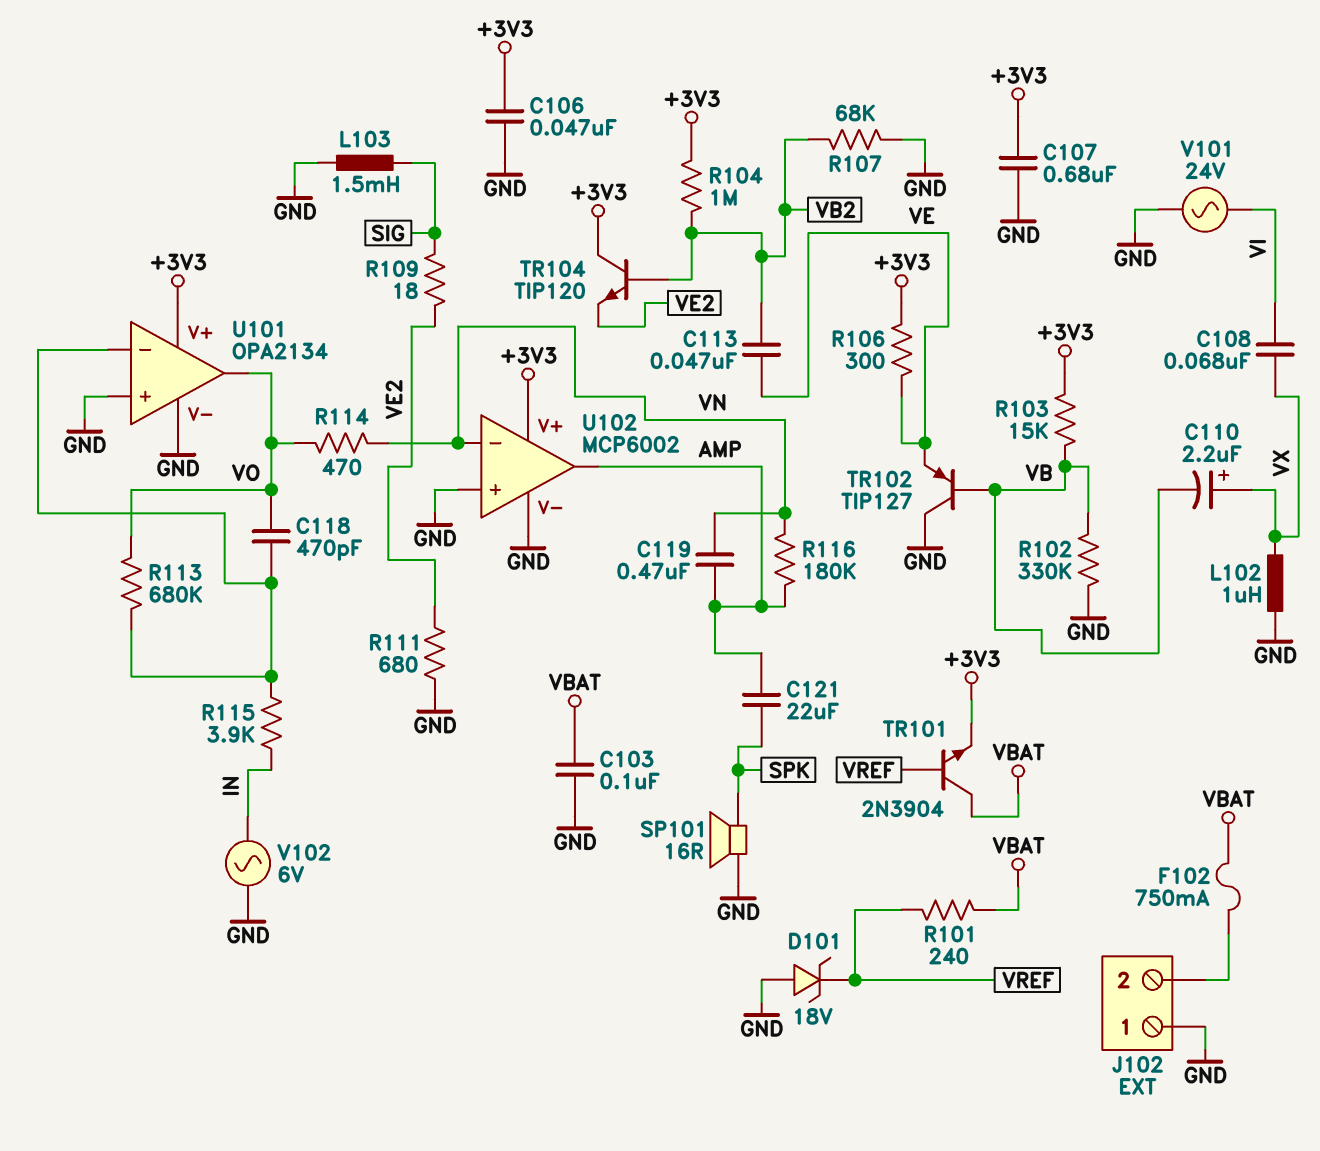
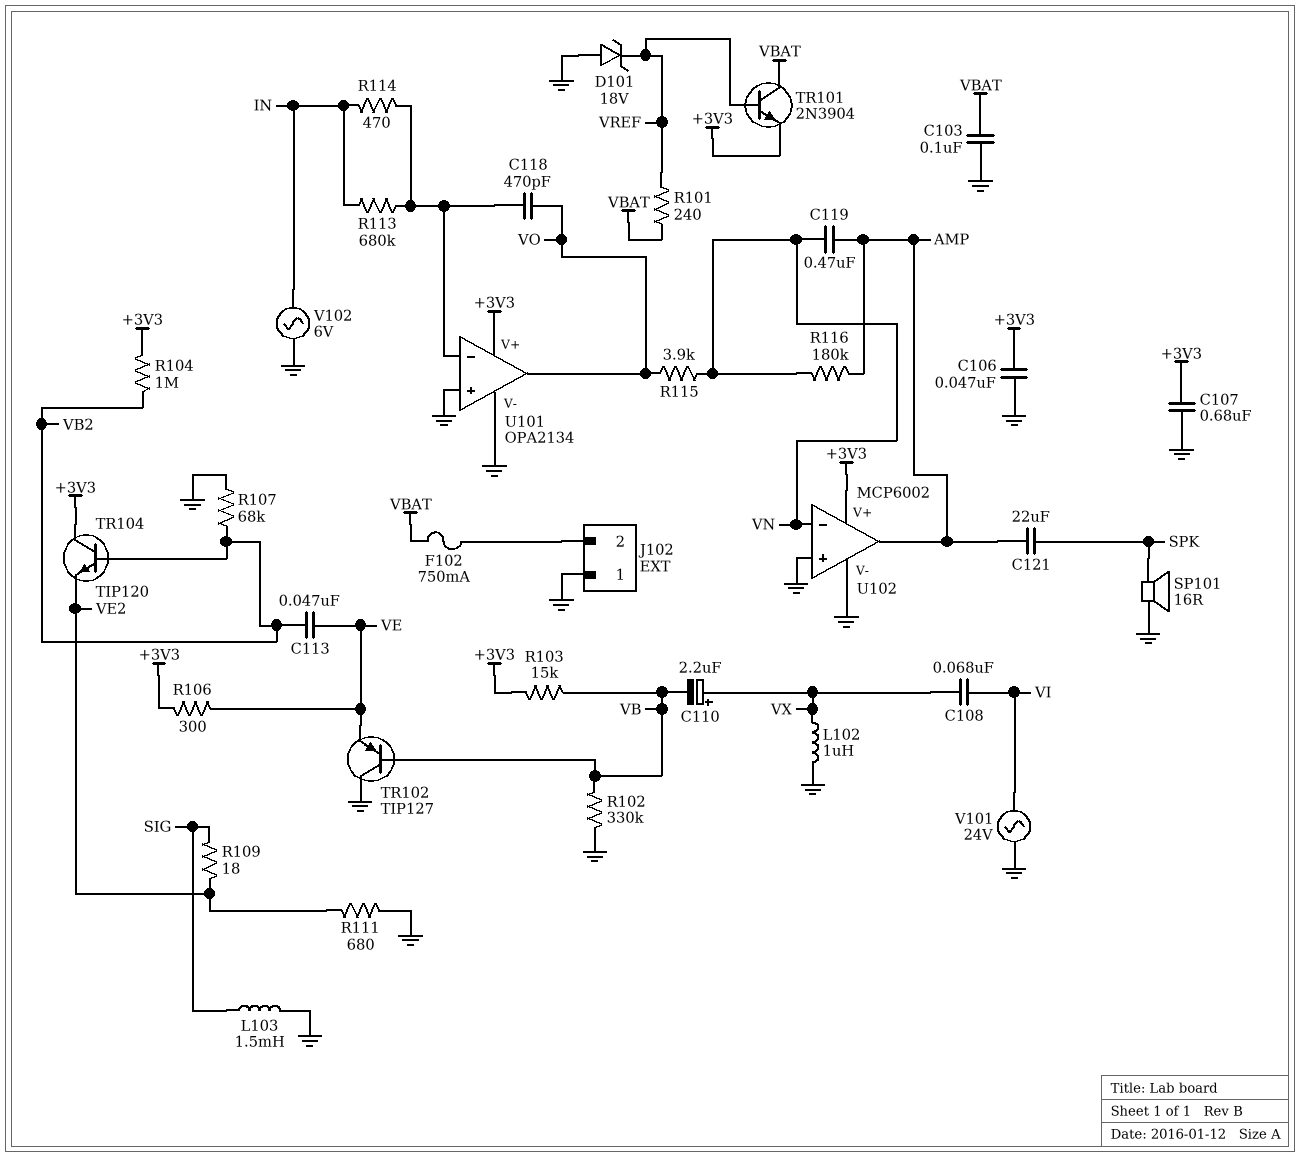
R113: 680k (U101/in-, VO) -> 680k (IN, U101/in-)
R114: 470 (VN, VO) -> 470 (IN, U101/in-)
R115: 3.9k (IN, U101/in-) -> 3.9k (VN, VO)

